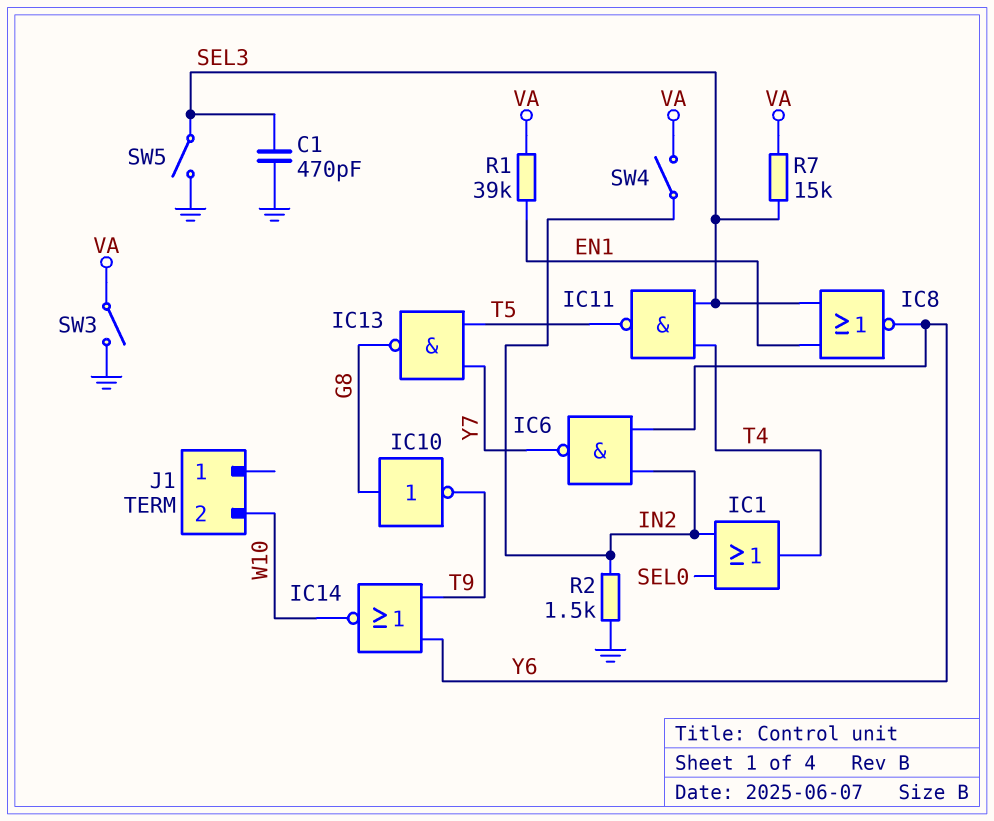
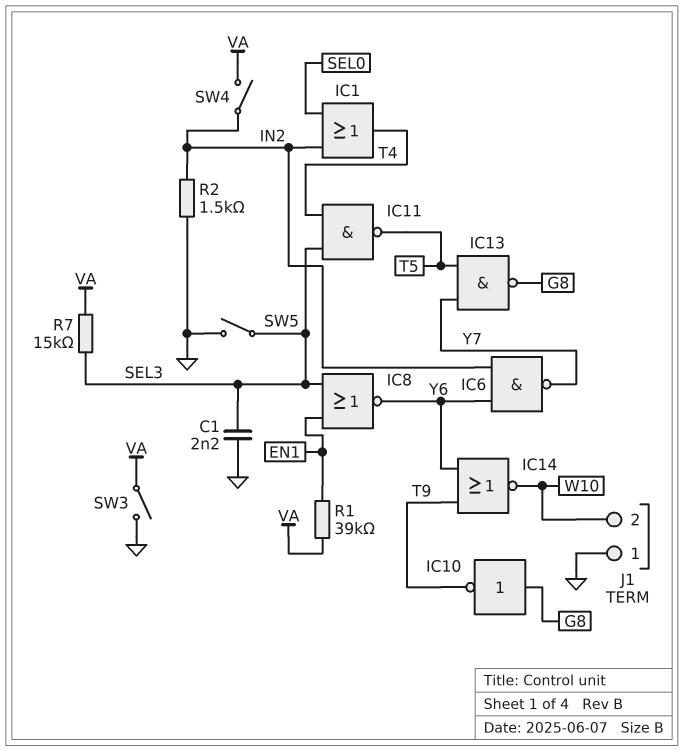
C1: 470pF (GND, SEL3) -> 2.2nF (GND, SEL3)
J1 pin 1: none -> GND

